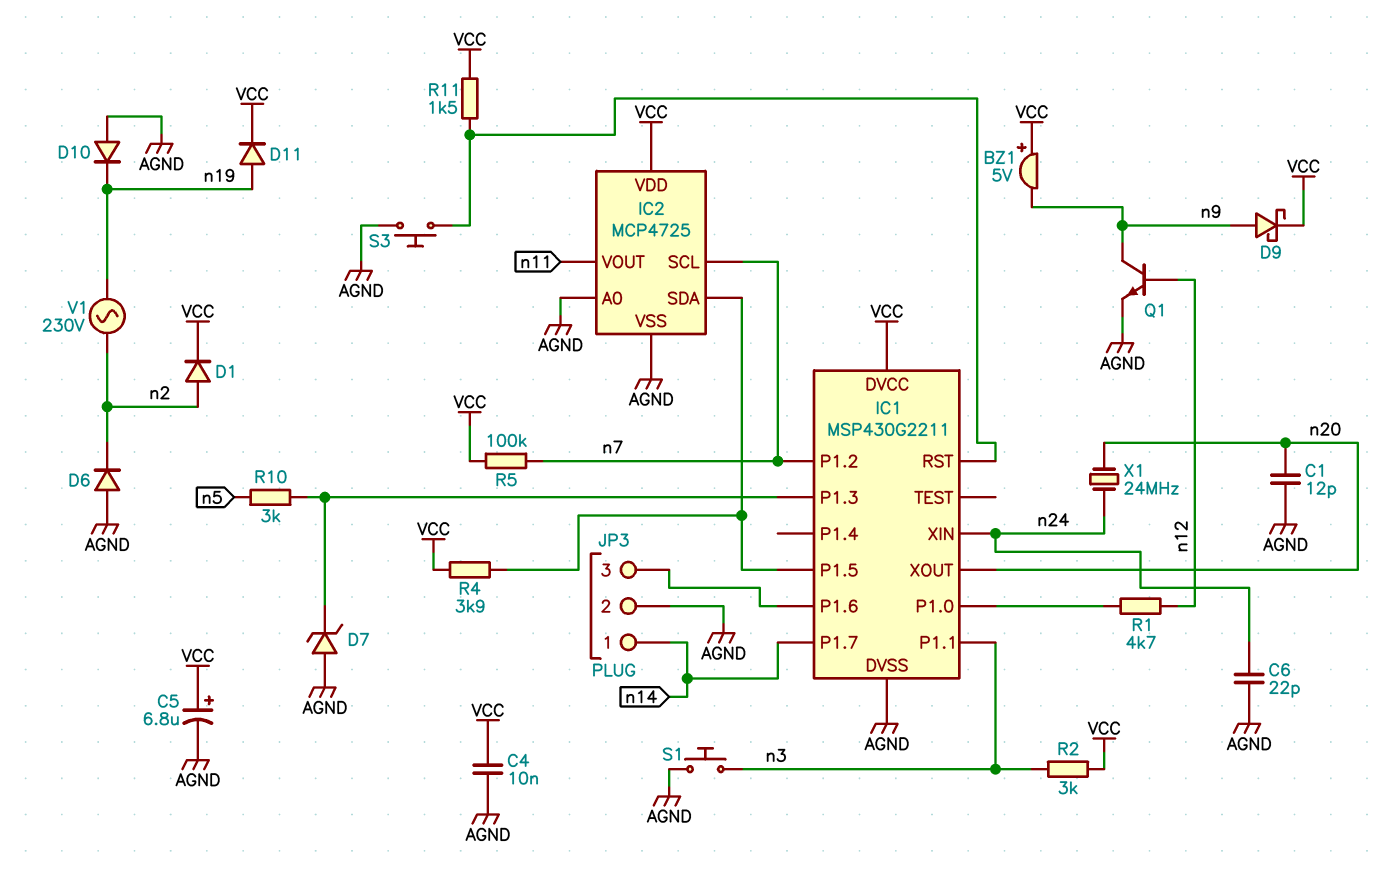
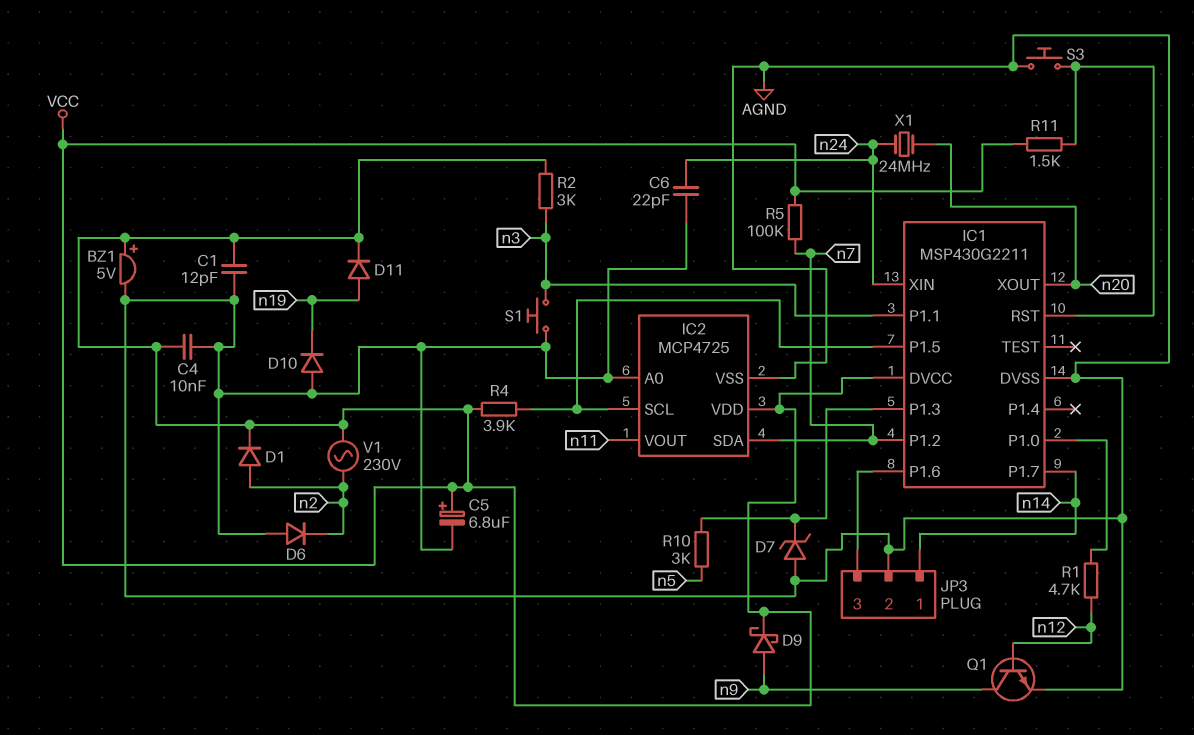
BZ1: buzzer 5V (plus VCC, minus n9) -> buzzer 5V (plus VCC, minus AGND)
C1: 12pF (AGND, n20) -> 12pF (AGND, VCC)
IC2 pin SCL: n7 -> IC1/P1.5
IC2 pin SDA: IC1/P1.5 -> n7
V1: AC 230V (n2, n19) -> AC 230V (VCC, n2)

